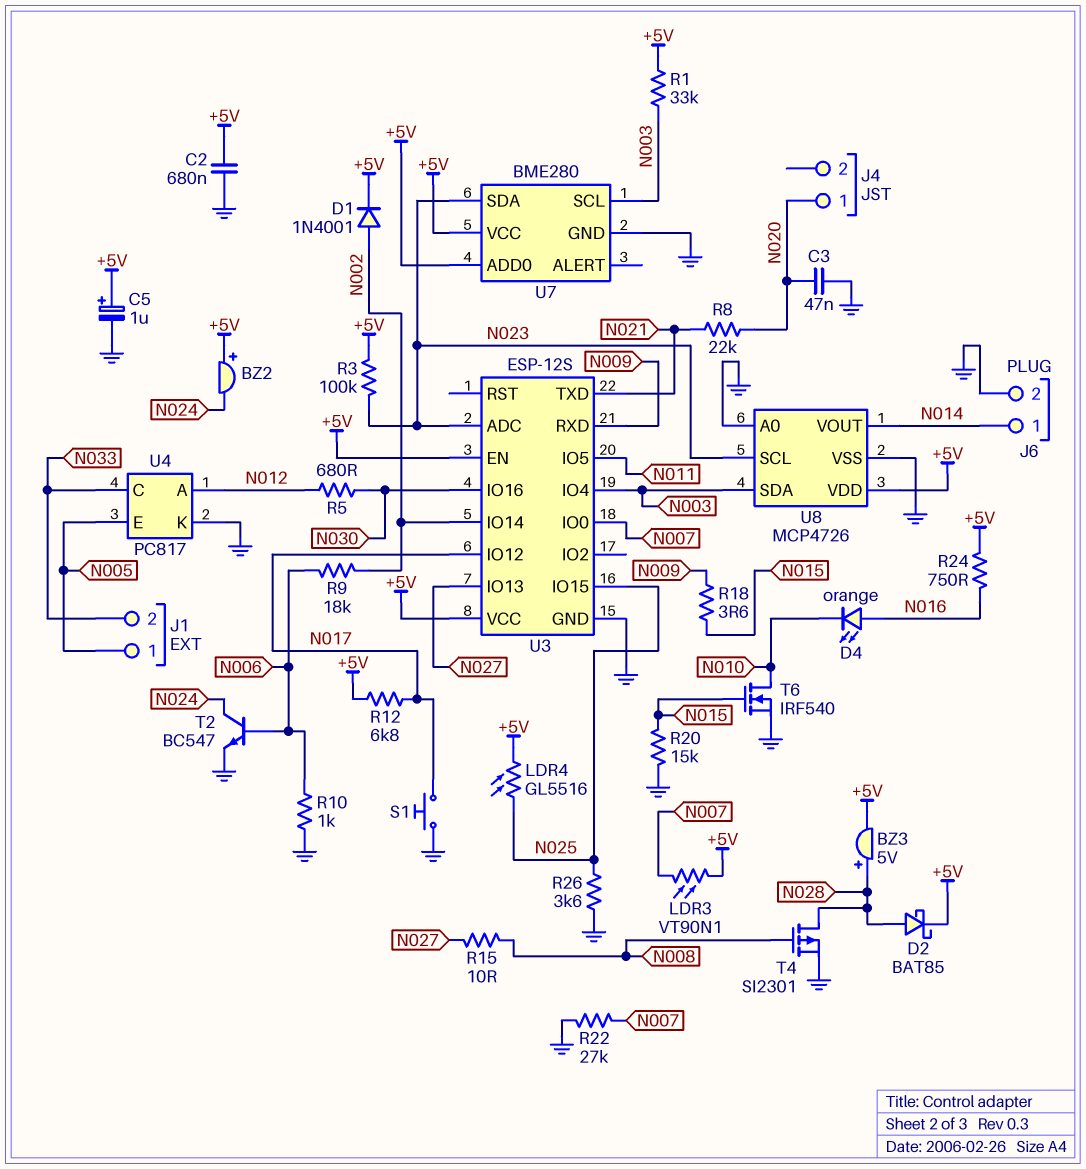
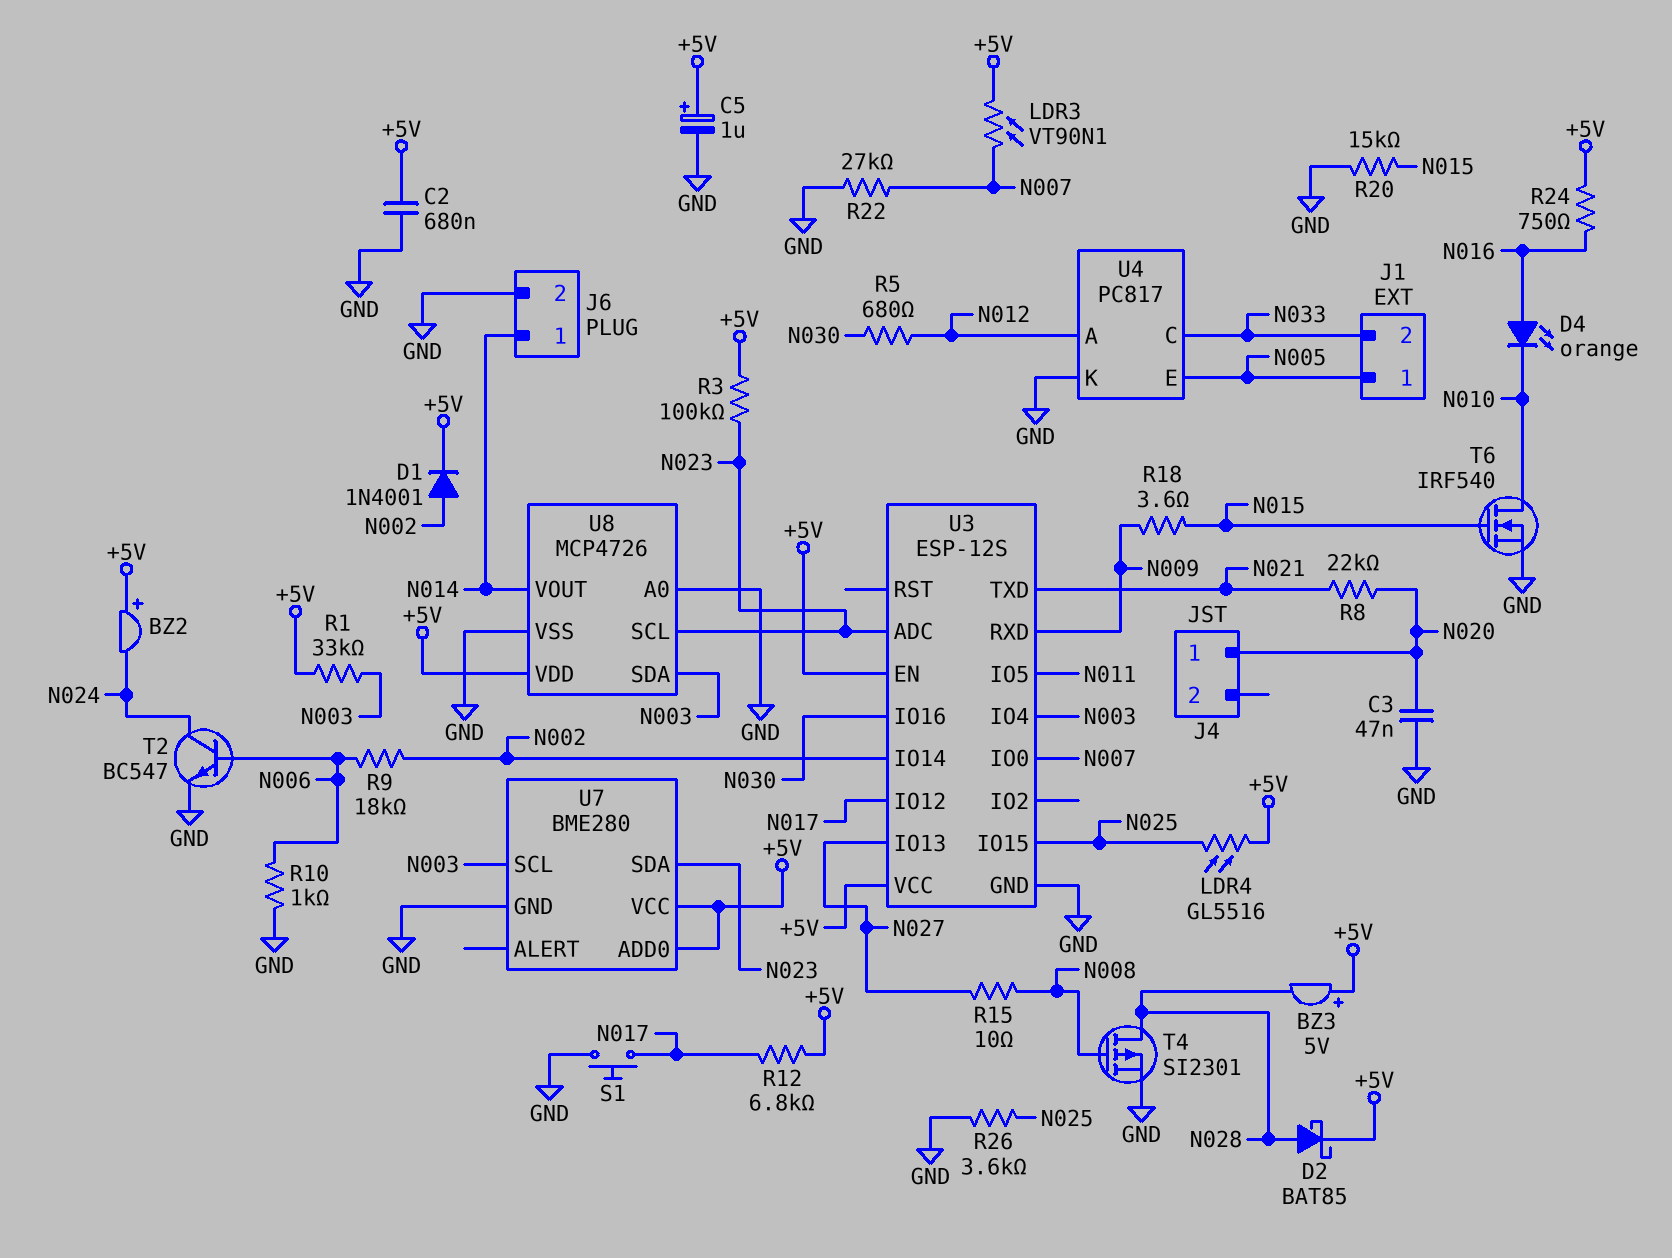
BZ3: buzzer 5V (plus N028, minus +5V) -> buzzer 5V (plus +5V, minus N028)

